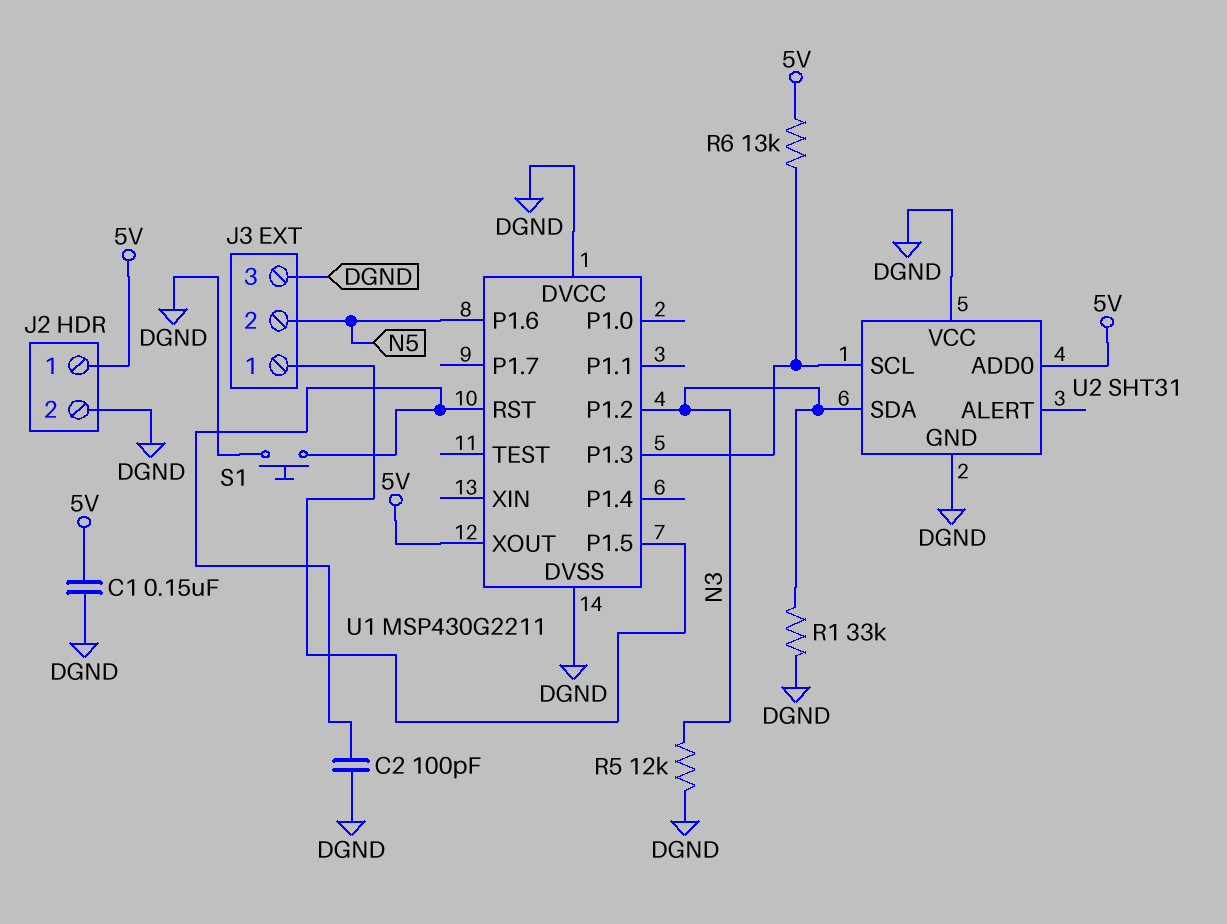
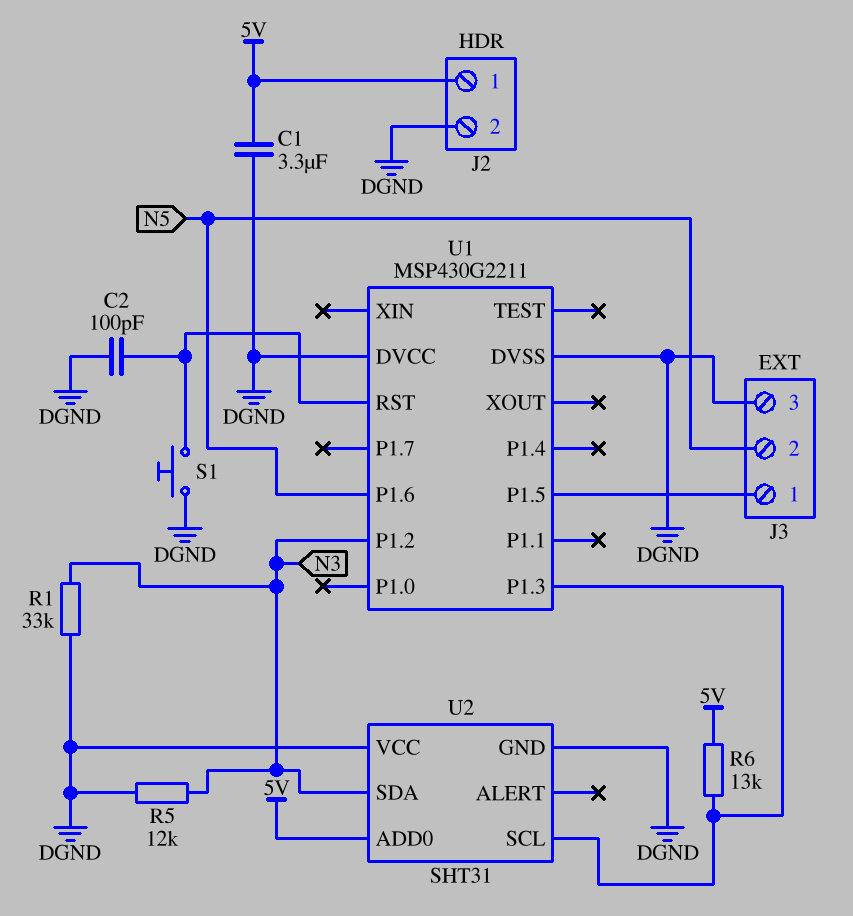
C1: 150nF (5V, DGND) -> 3.3uF (5V, DGND)
U1 pin XOUT: 5V -> none

